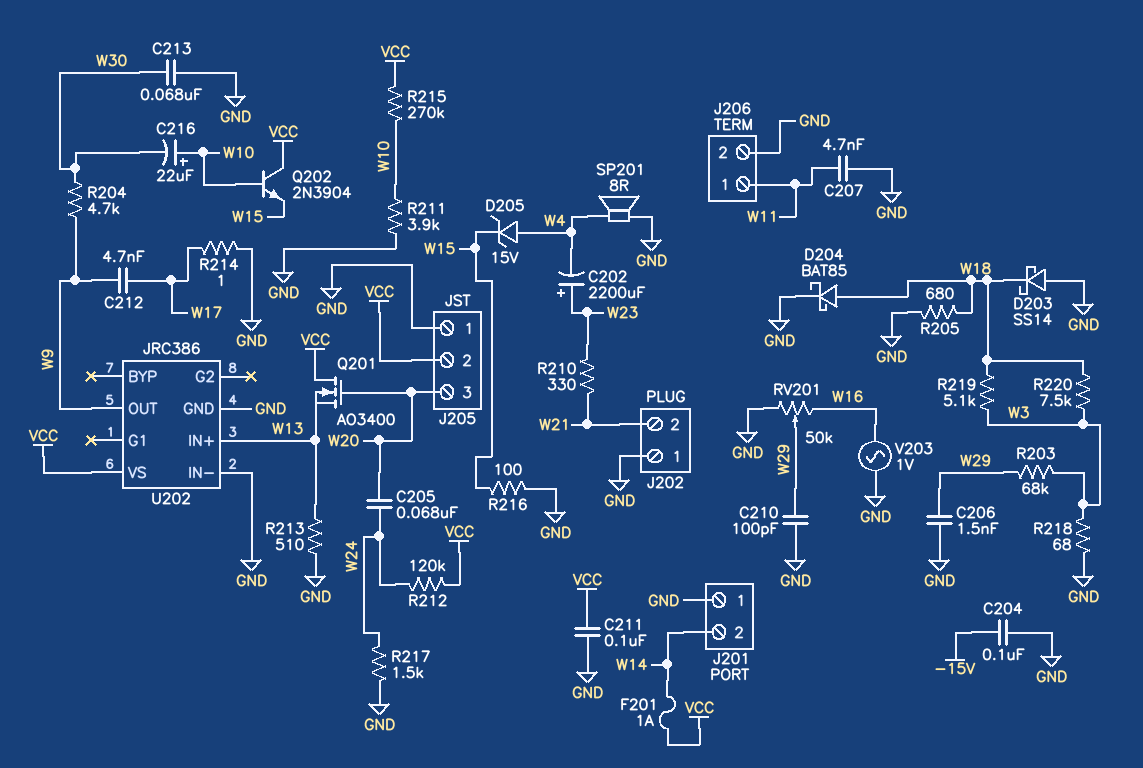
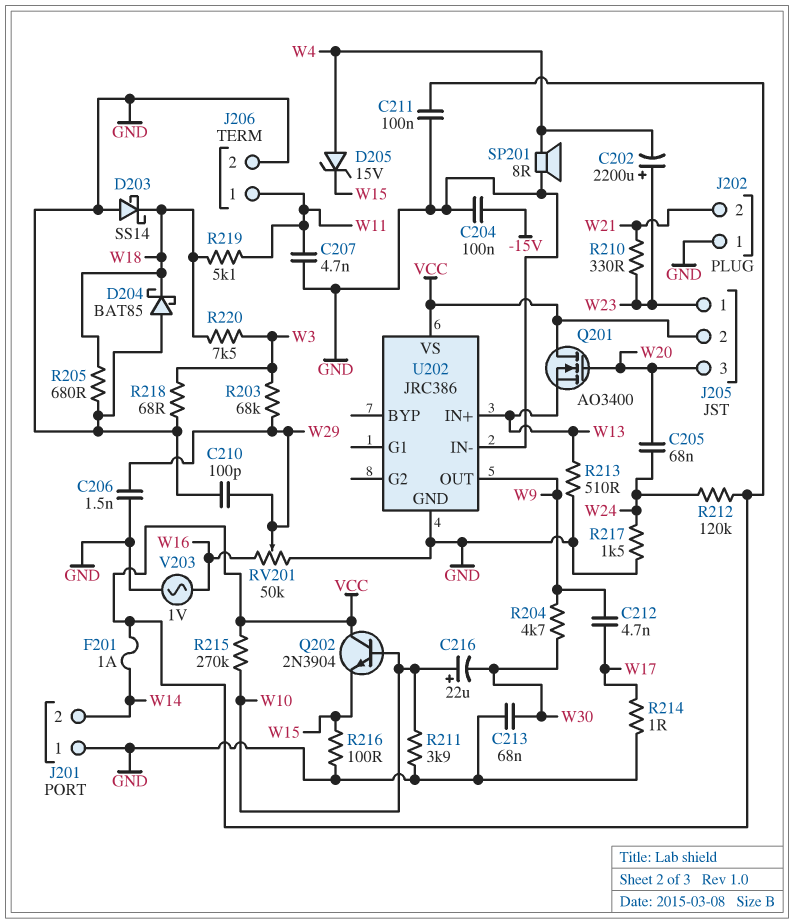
D204: schottky BAT85 (A W18, K GND) -> schottky BAT85 (A GND, K W18)
J205 pin 1: GND -> W23
R219: 5.1k (W3, W18) -> 5.1k (W11, W18)

